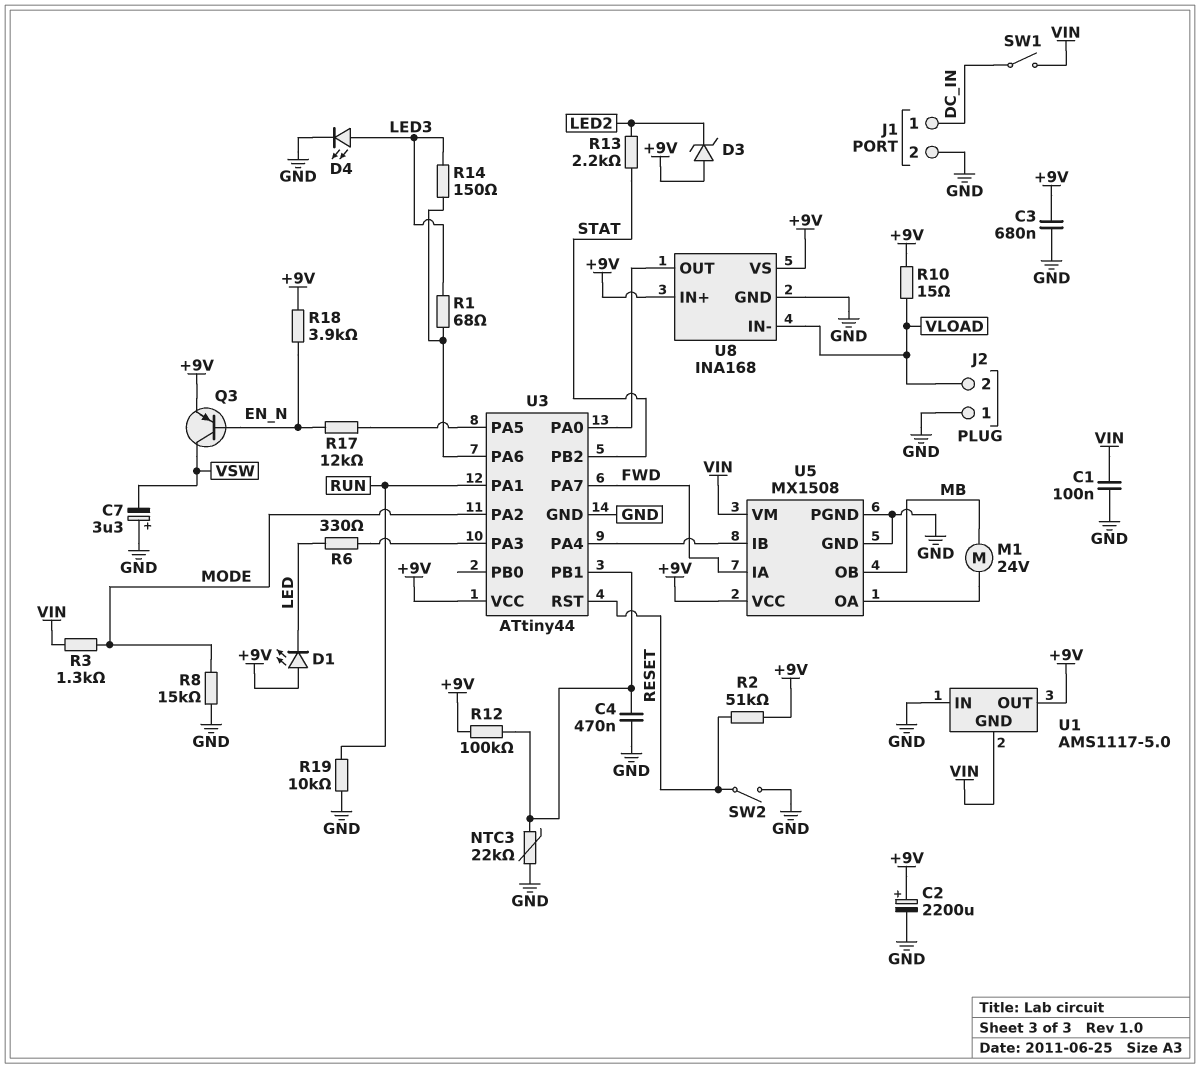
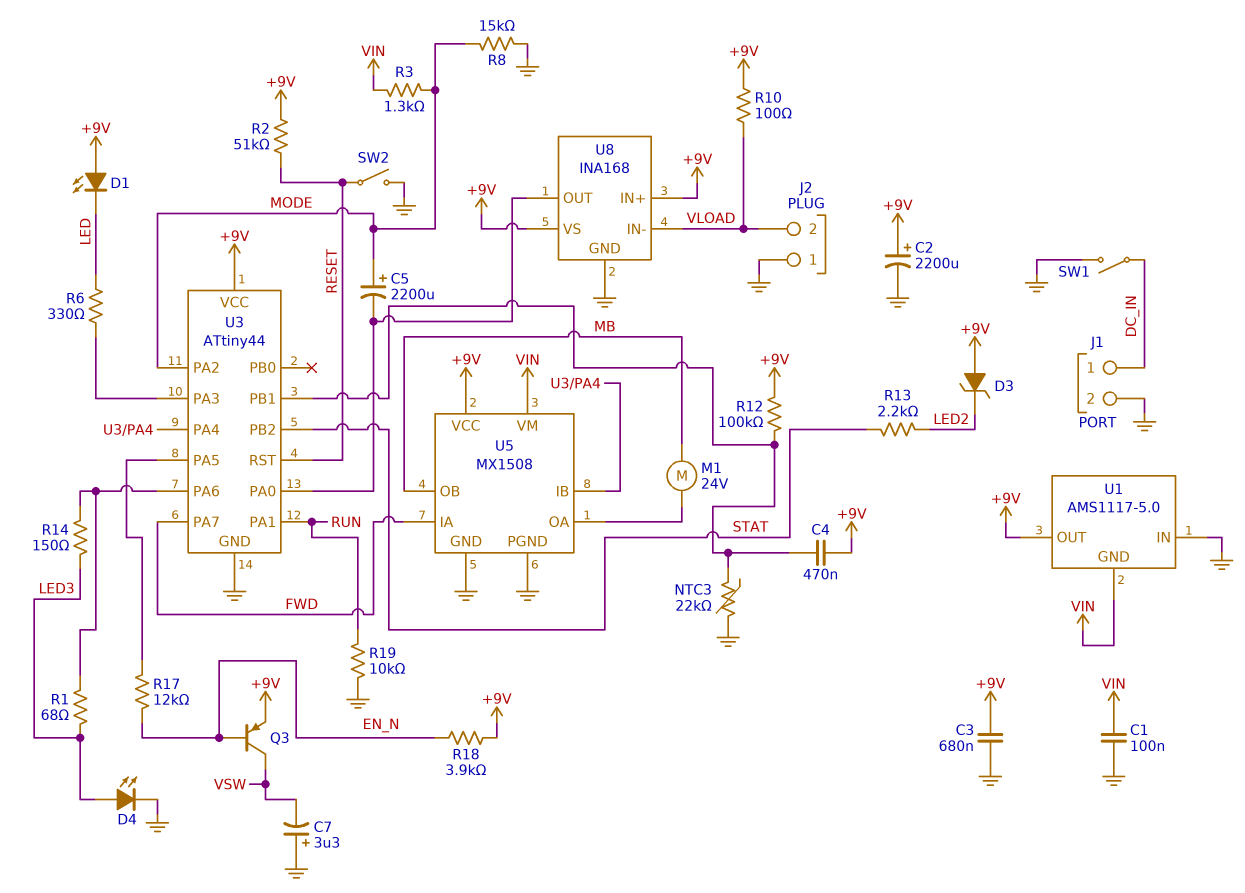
C4: 470nF (GND, U3/PB1) -> 470nF (+9V, U3/PB1)
C5: none -> 2200uF (plus MODE, minus U3/PA0)
R10: 15 (+9V, VLOAD) -> 100 (+9V, VLOAD)
SW1: switch (DC_IN, VIN) -> switch (DC_IN, GND)

